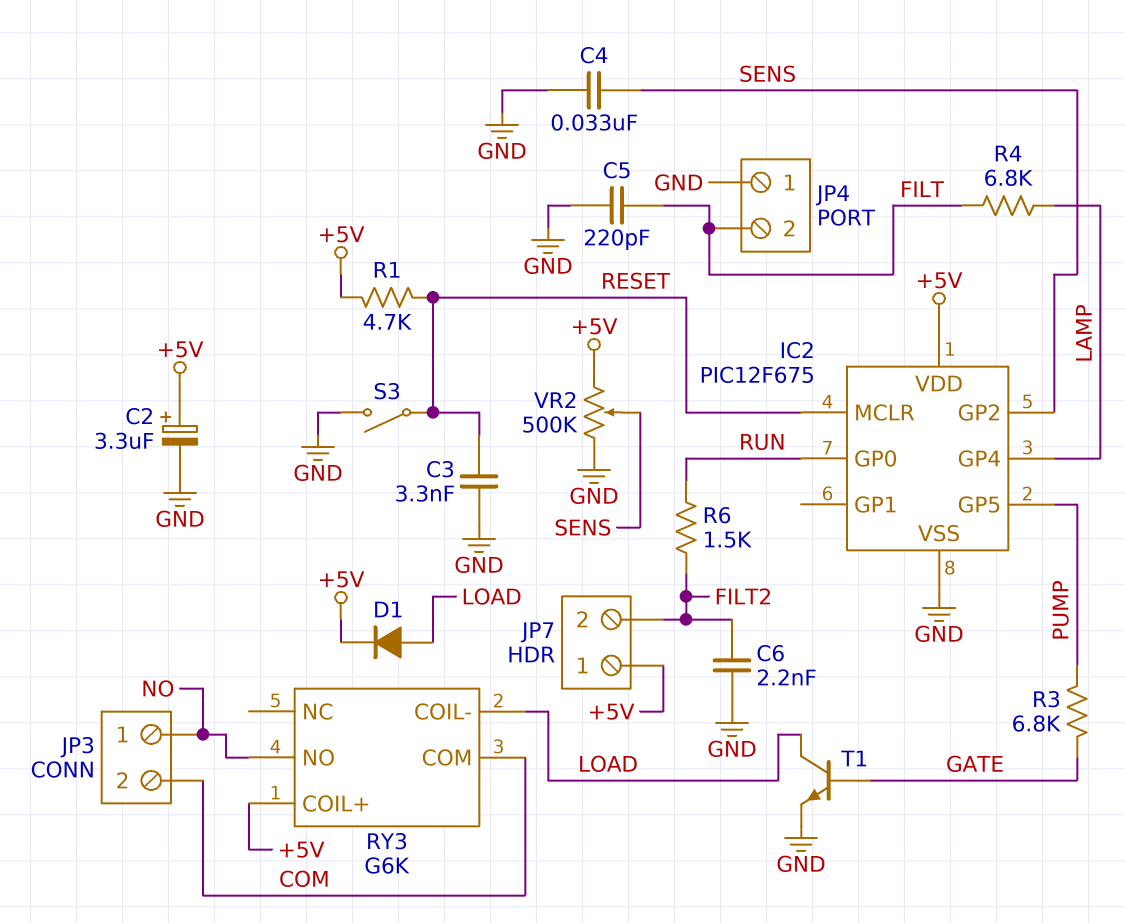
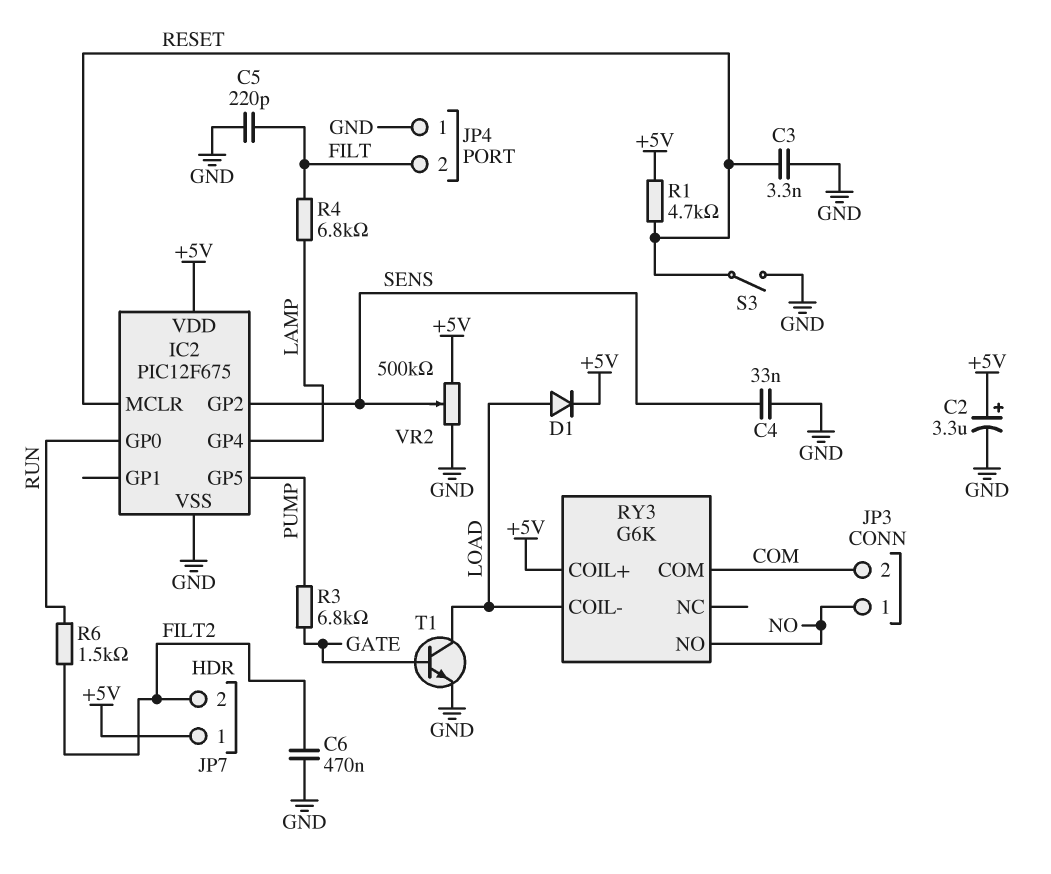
C6: 2.2nF (FILT2, GND) -> 470nF (FILT2, GND)

